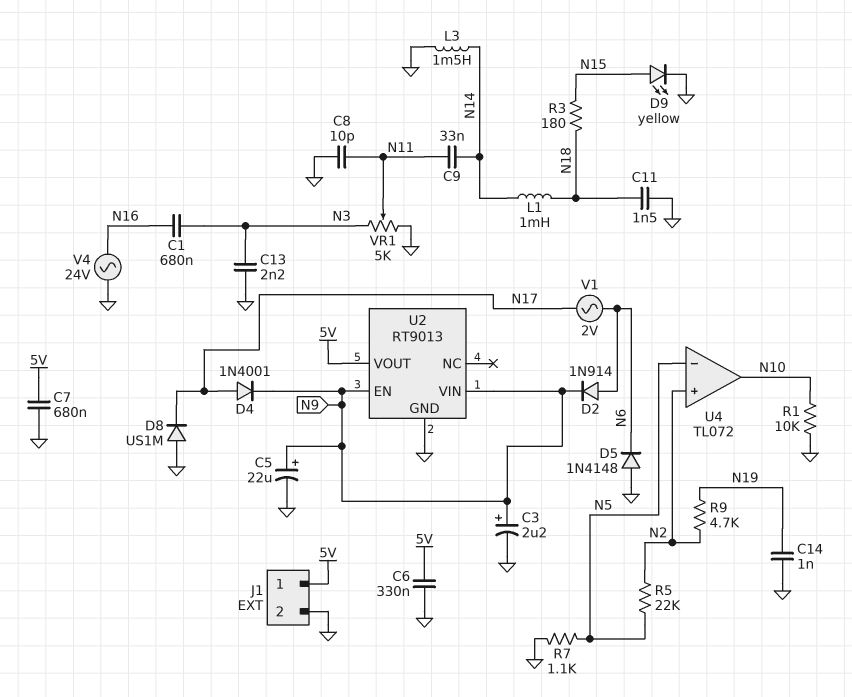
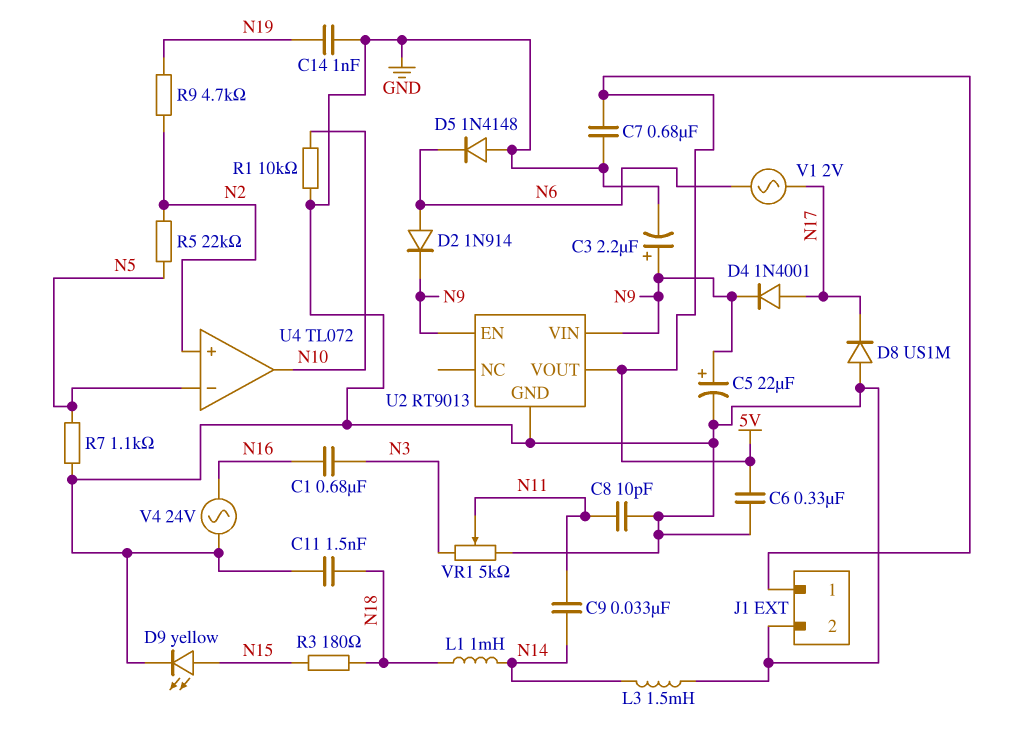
C13: 2.2nF (GND, N3) -> none

